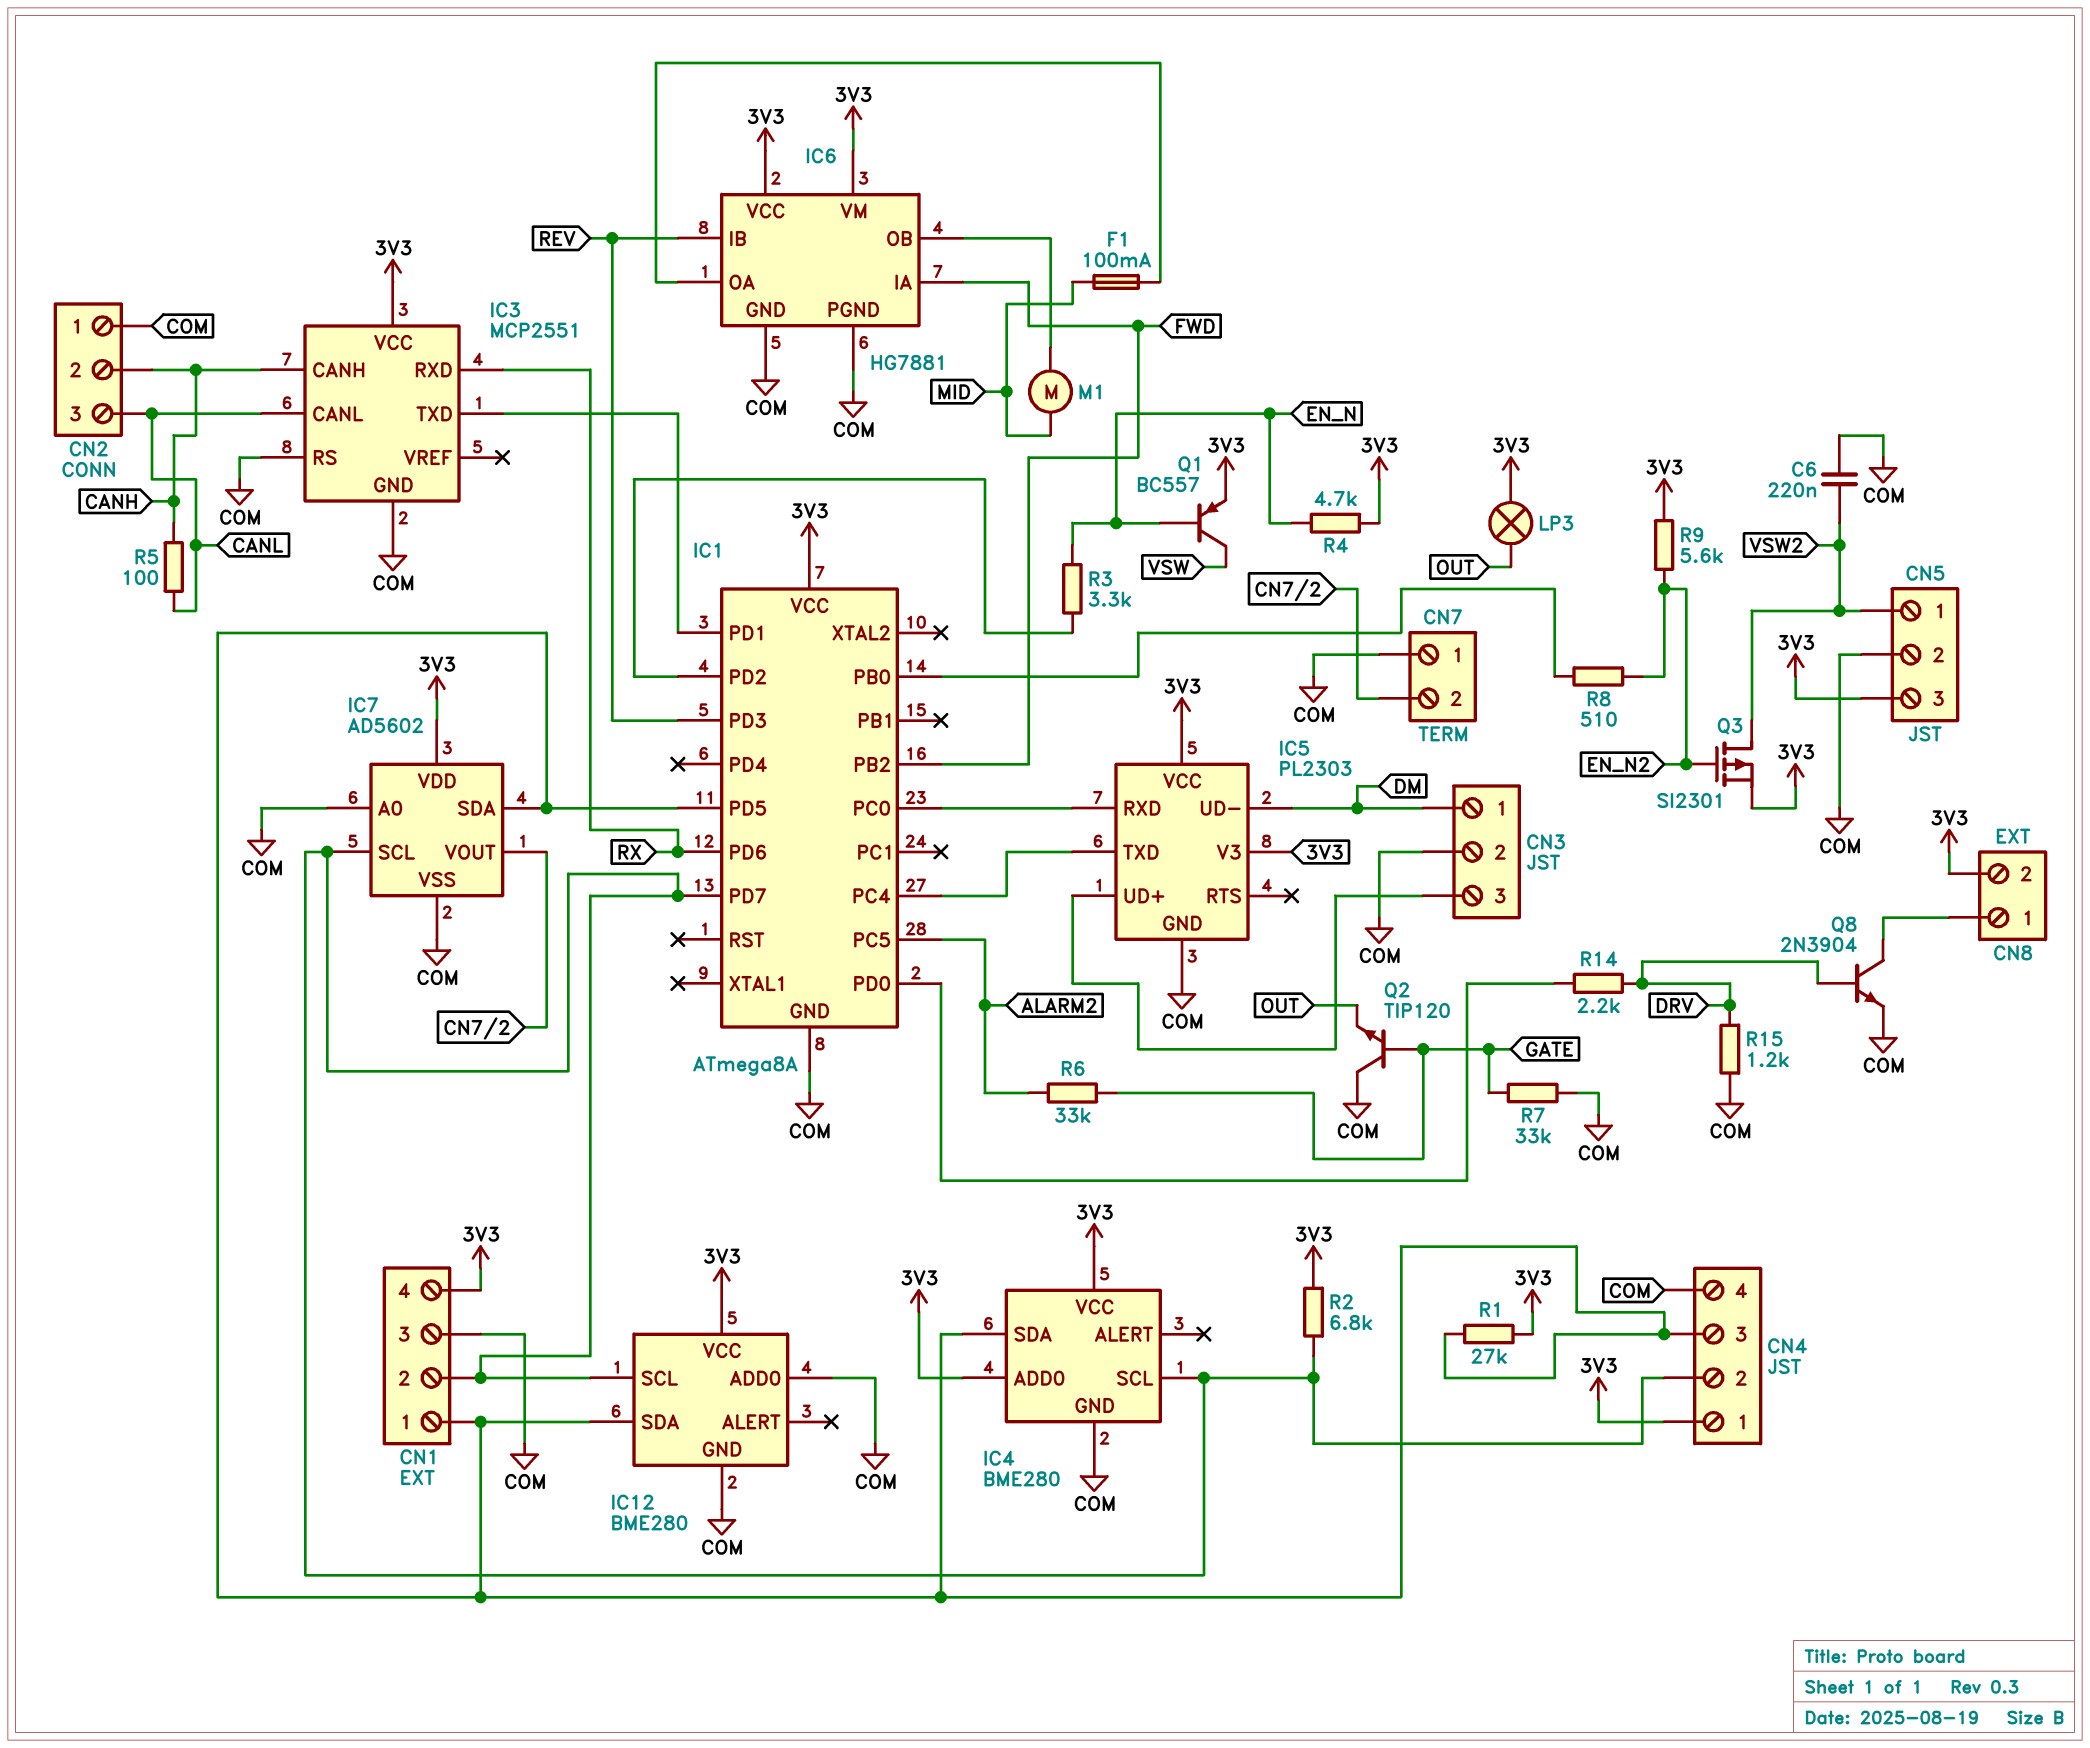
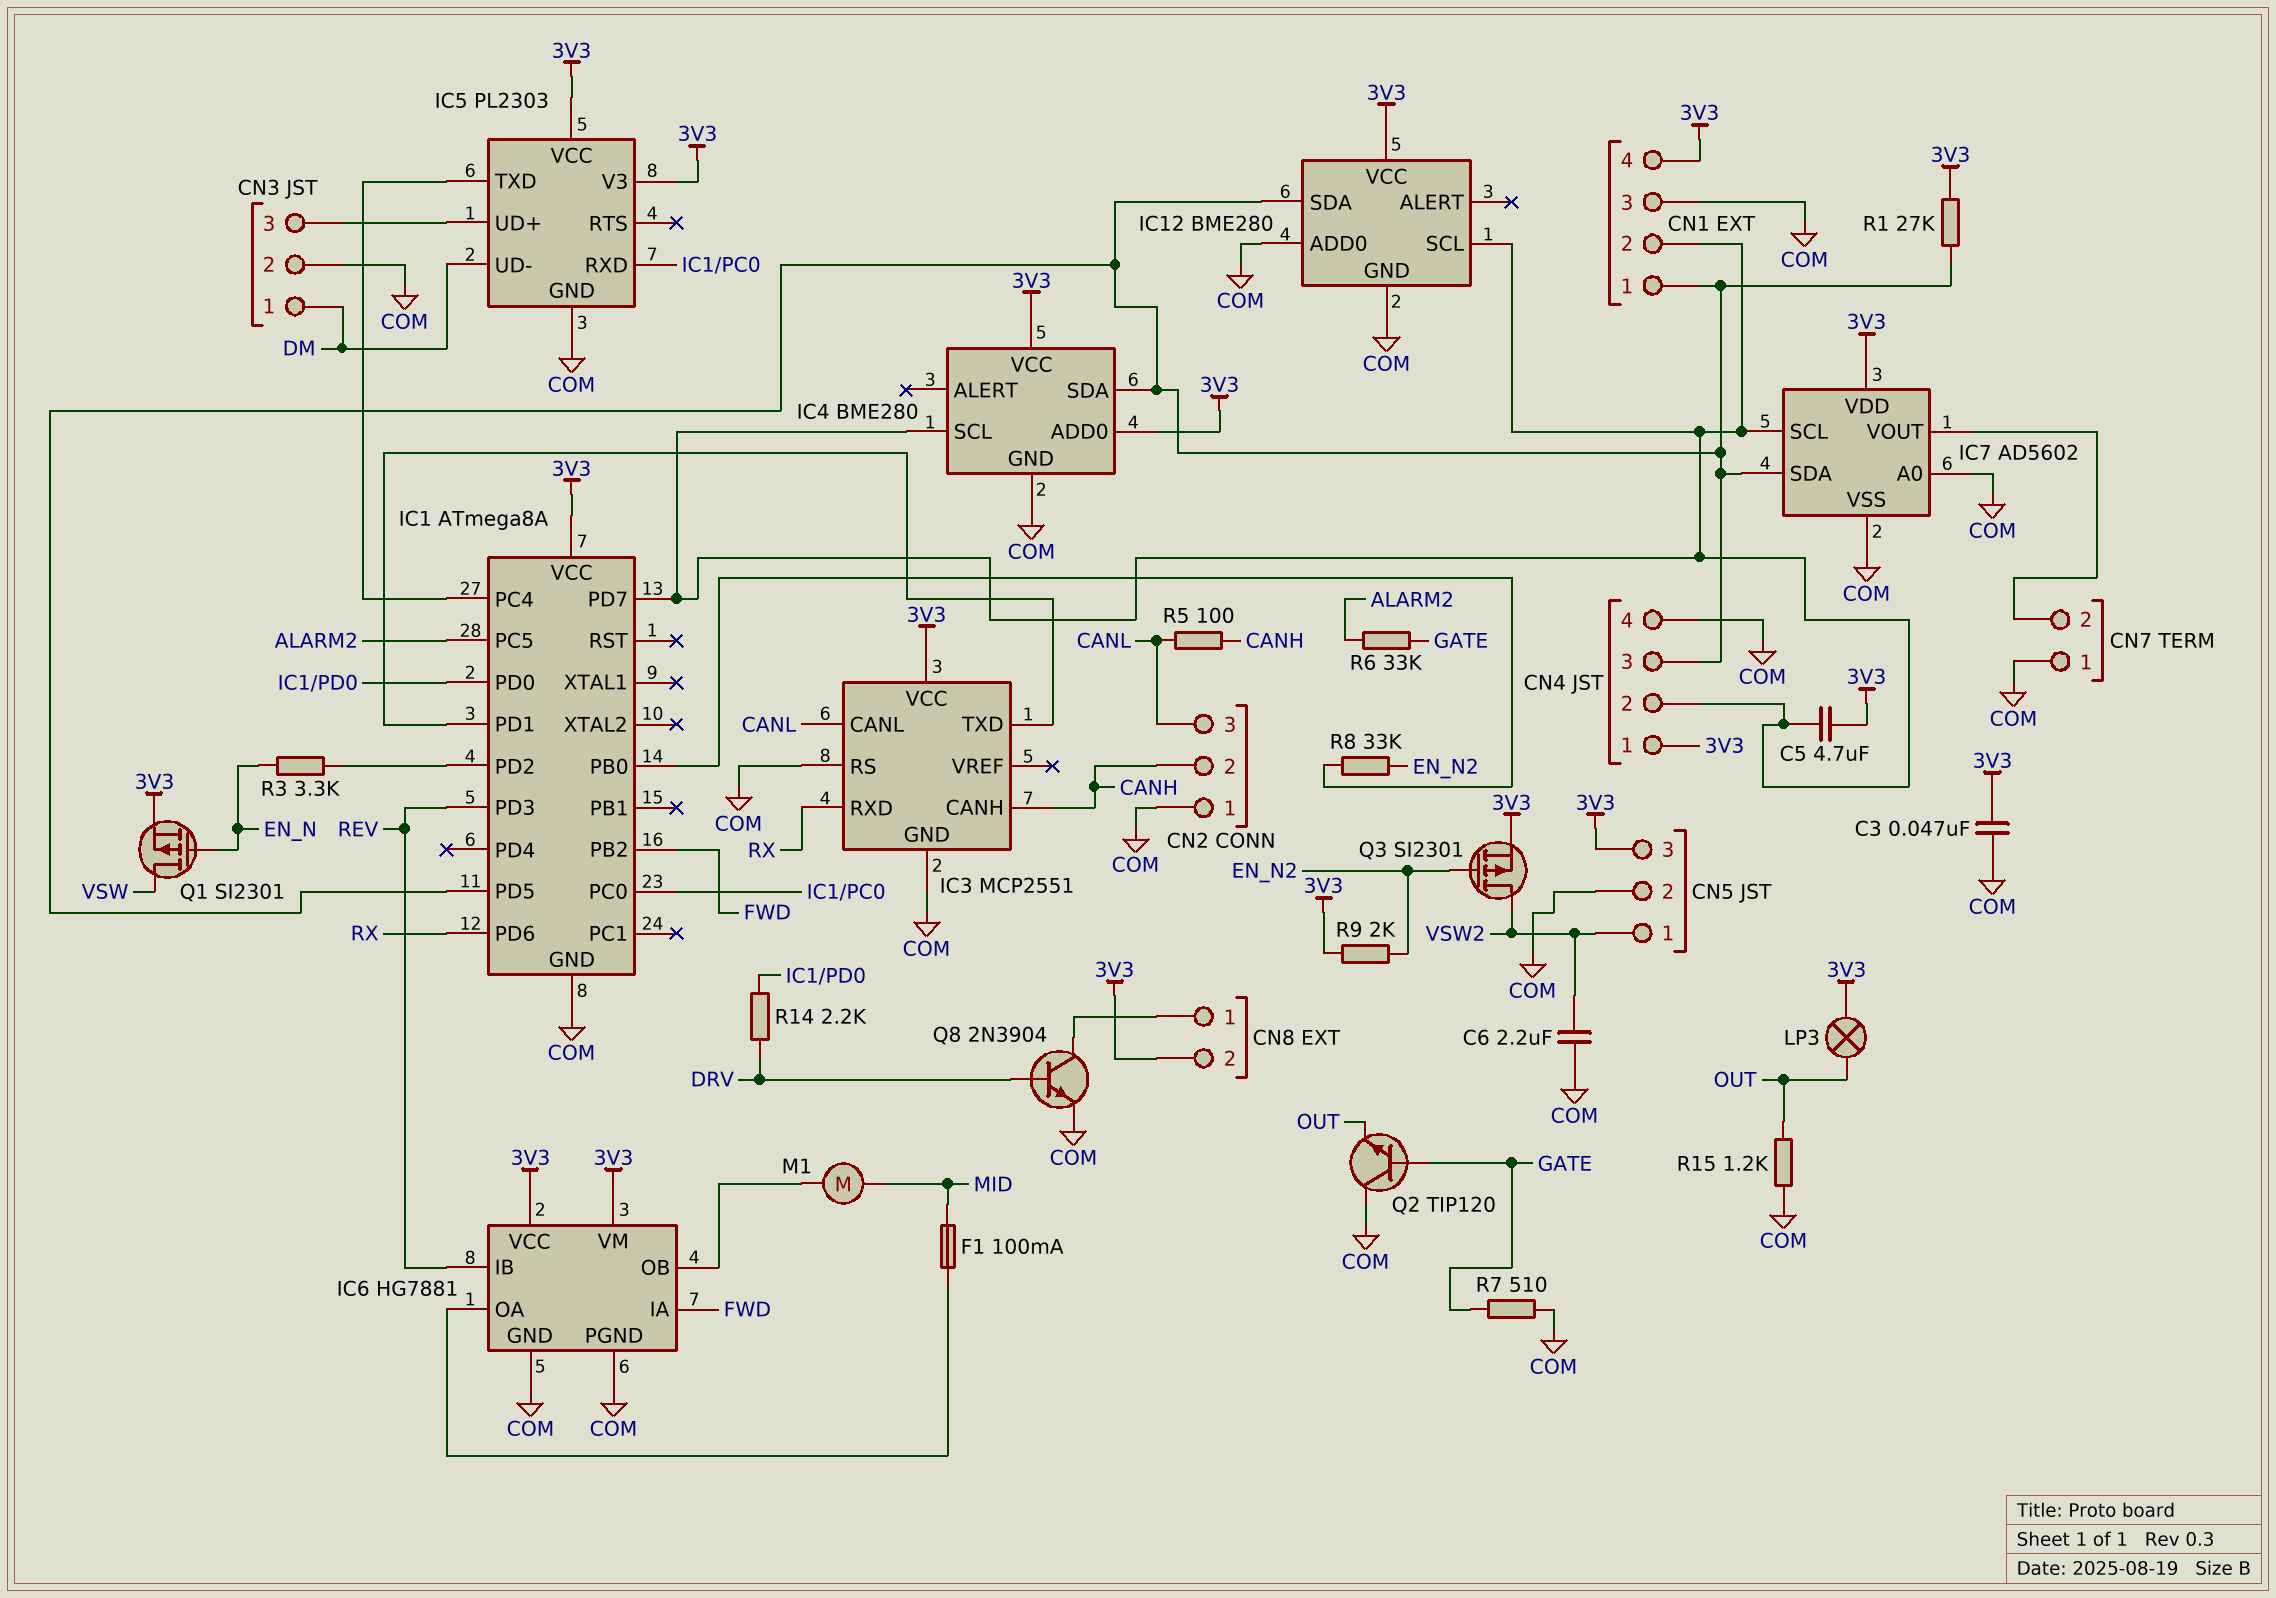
C3: none -> 47nF (3V3, COM)
C5: none -> 4.7uF (3V3, CN1/2)
C6: 220nF (COM, VSW2) -> 2.2uF (COM, VSW2)
Q1: PNP BC557 (B EN_N, C VSW, E 3V3) -> PMOS SI2301 (G EN_N, D VSW, S 3V3)
R2: 6.8k (3V3, CN1/2) -> none
R4: 4.7k (3V3, EN_N) -> none
R7: 33k (COM, GATE) -> 510 (COM, GATE)
R8: 510 (EN_N2, IC1/PB0) -> 33k (EN_N2, IC1/PB0)
R9: 5.6k (3V3, EN_N2) -> 2k (3V3, EN_N2)
R15: 1.2k (COM, DRV) -> 1.2k (COM, OUT)

